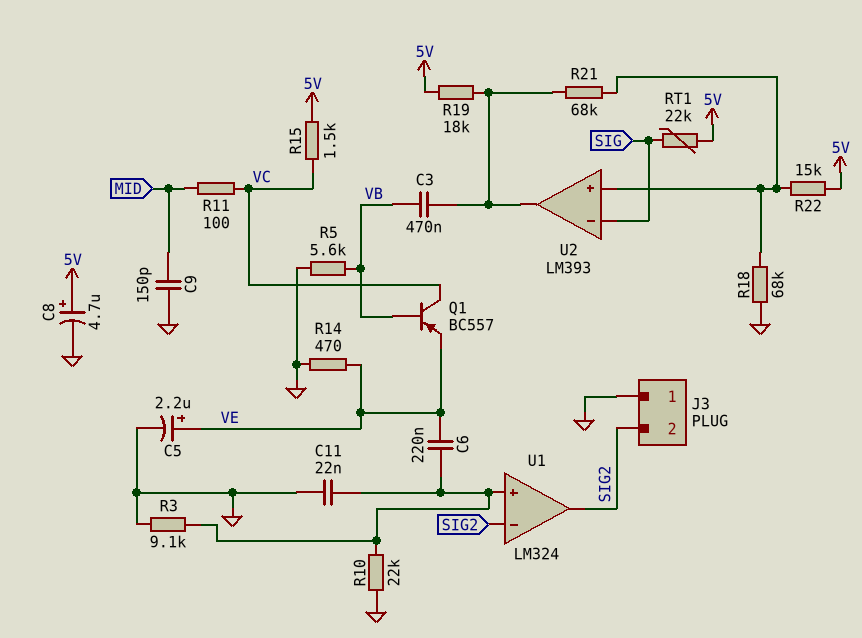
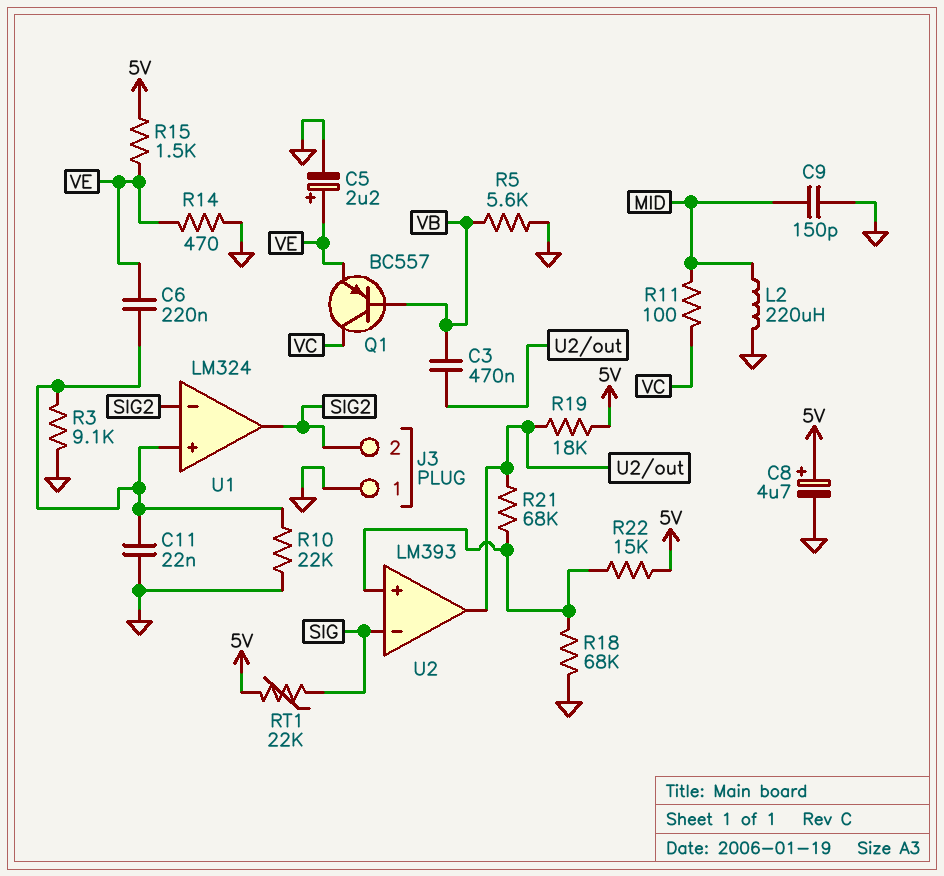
L2: none -> 220uH (GND, MID)
R15: 1.5k (5V, VC) -> 1.5k (5V, VE)

